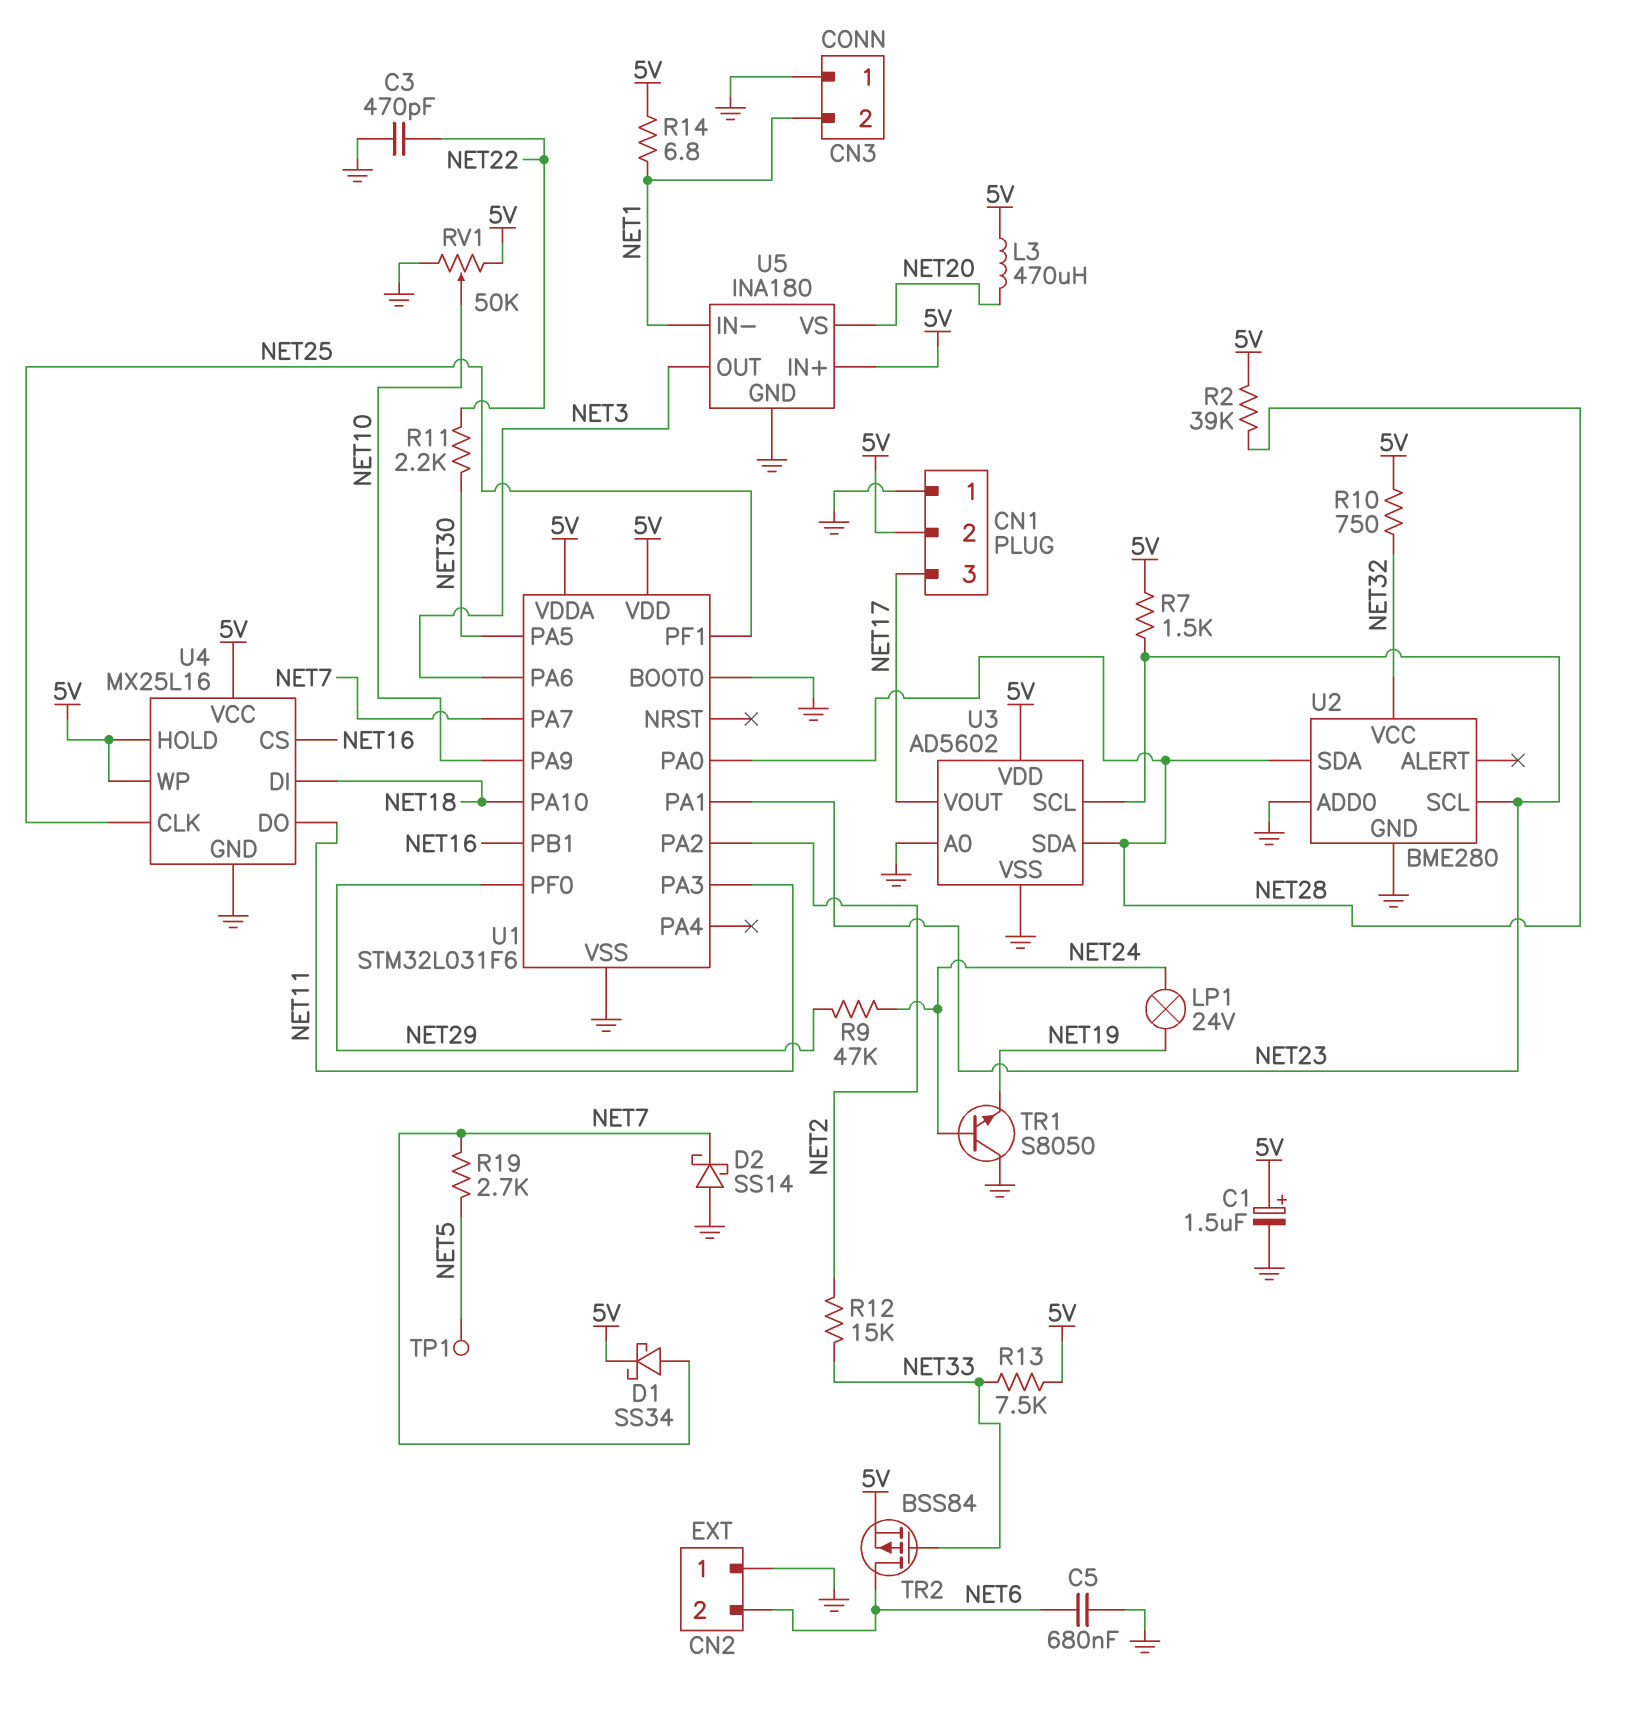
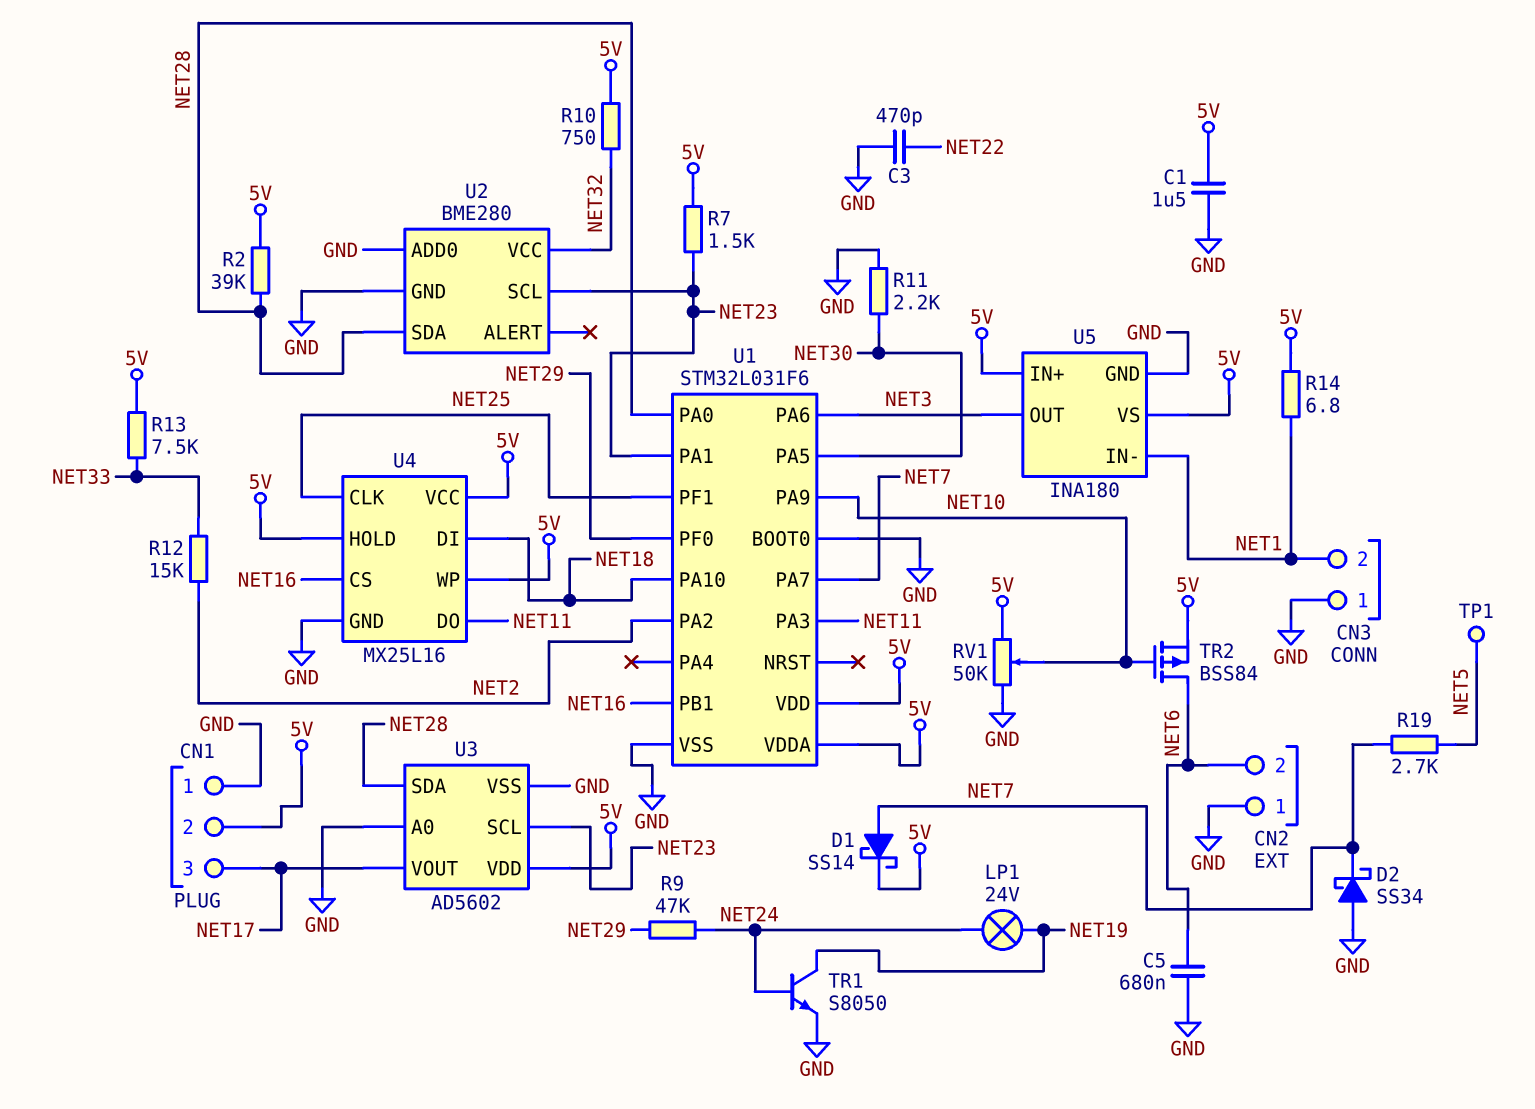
C1: 1.5uF (plus 5V, minus GND) -> 1.5uF (5V, GND)
D1: schottky SS34 (A NET7, K 5V) -> schottky SS14 (A NET7, K 5V)
D2: schottky SS14 (A GND, K NET7) -> schottky SS34 (A GND, K NET7)
L3: 470uH (5V, NET20) -> none
R11: 2.2k (NET22, NET30) -> 2.2k (GND, NET30)
TR1: NPN S8050 (B NET24, C GND, E NET19) -> NPN S8050 (B NET24, C NET19, E GND)
TR2: PMOS BSS84 (G NET33, D NET6, S 5V) -> PMOS BSS84 (G NET10, D NET6, S 5V)
U5 pin VS: NET20 -> 5V

